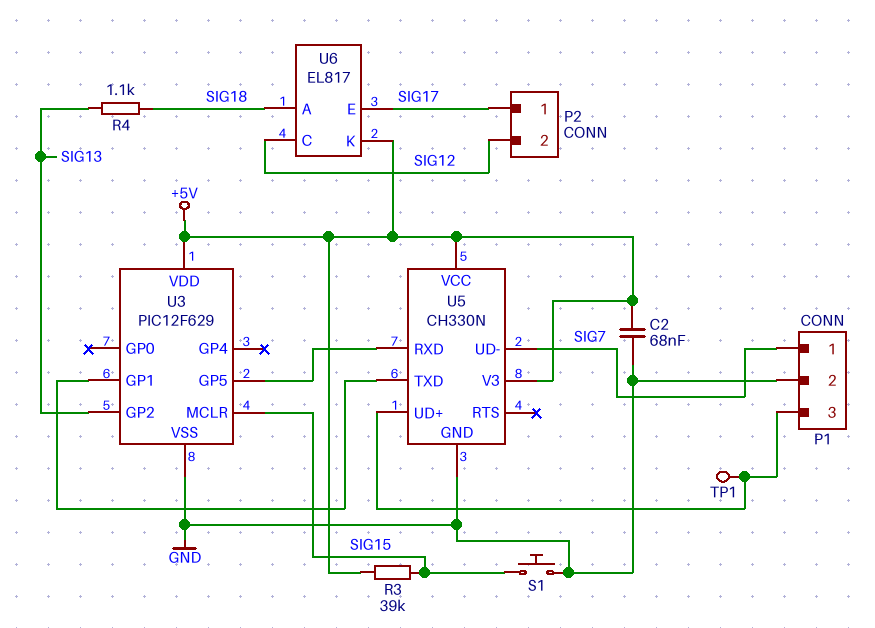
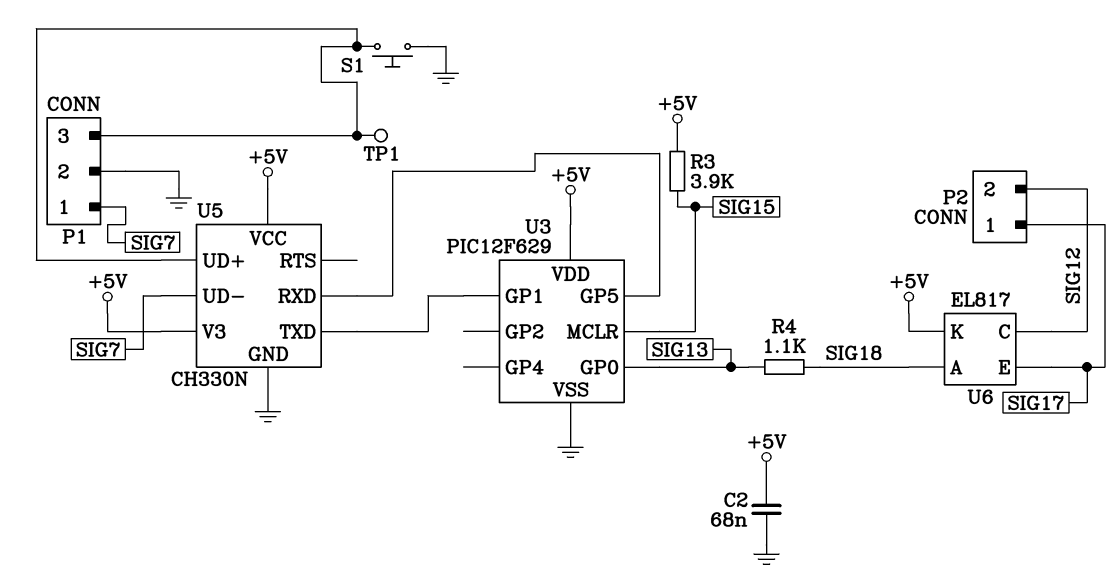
R3: 39k (+5V, SIG15) -> 3.9k (+5V, SIG15)
S1: button (GND, SIG15) -> button (GND, P1/3)
U3 pin GP0: none -> SIG13
U3 pin GP2: SIG13 -> none

